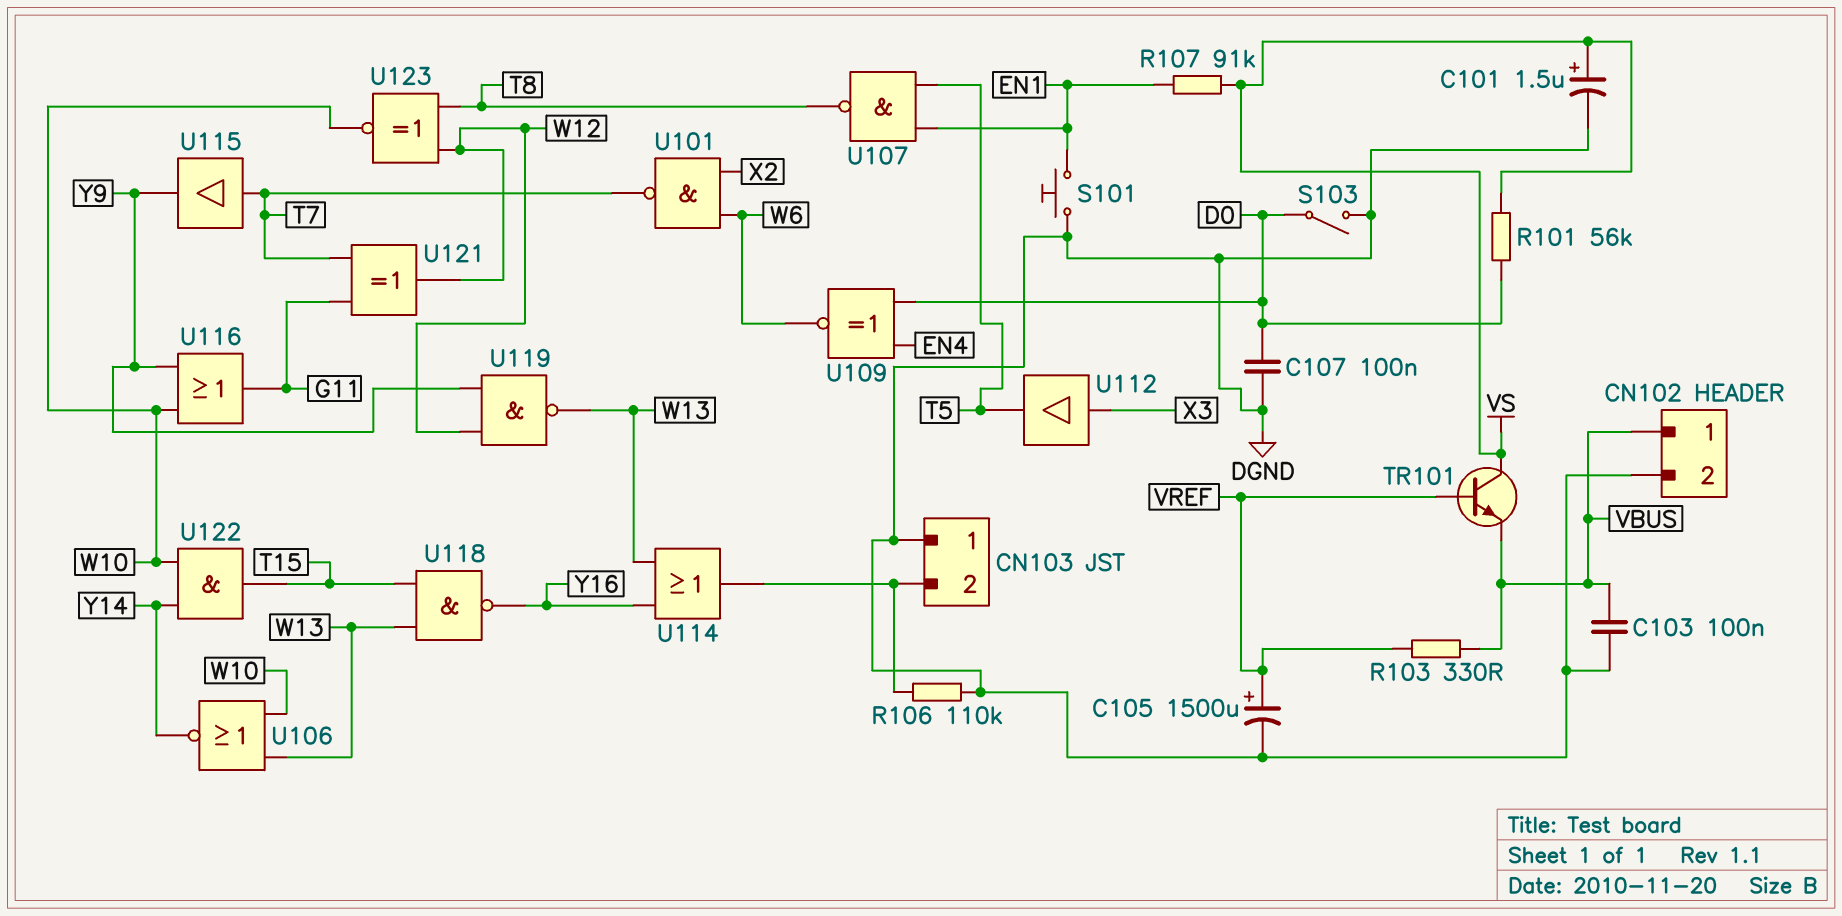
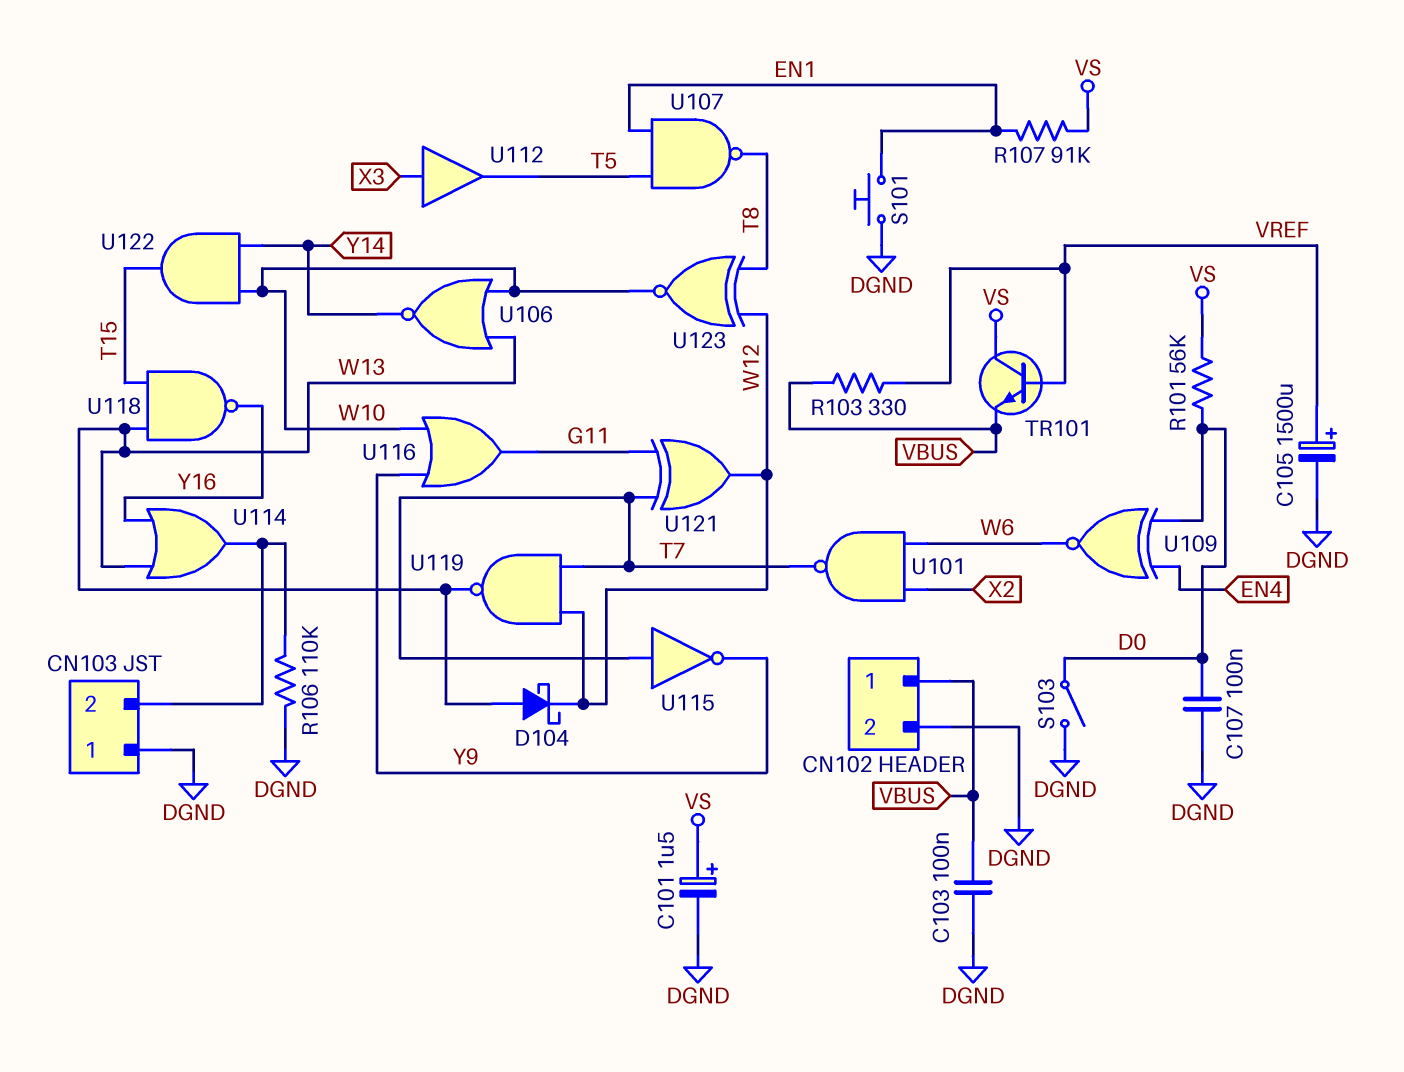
D104: none -> schottky (A W13, K W12)
U115: buffer (in T7, out Y9) -> NOT (in T7, out Y9)
U119: NAND (in W12, in Y9, out W13) -> NAND (in T7, in W12, out W13)

